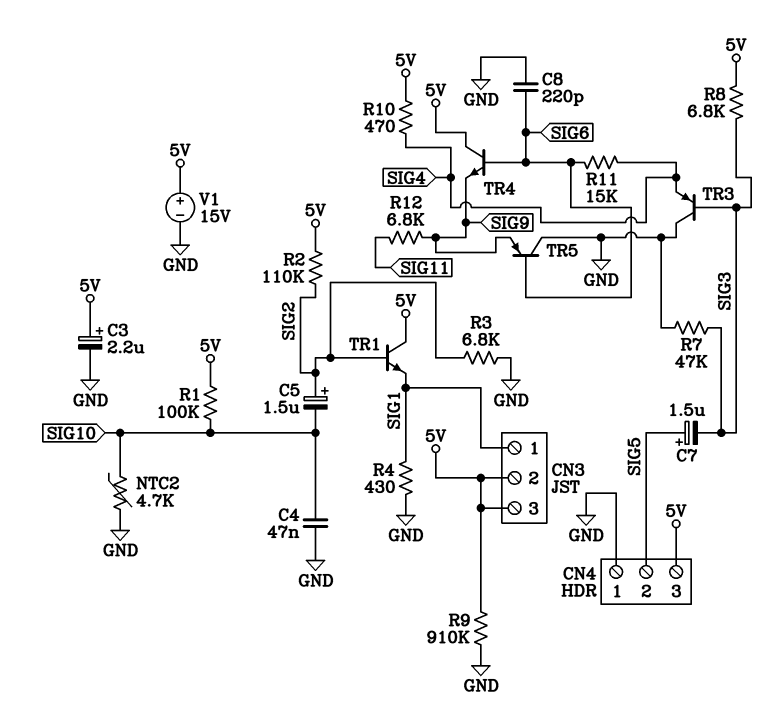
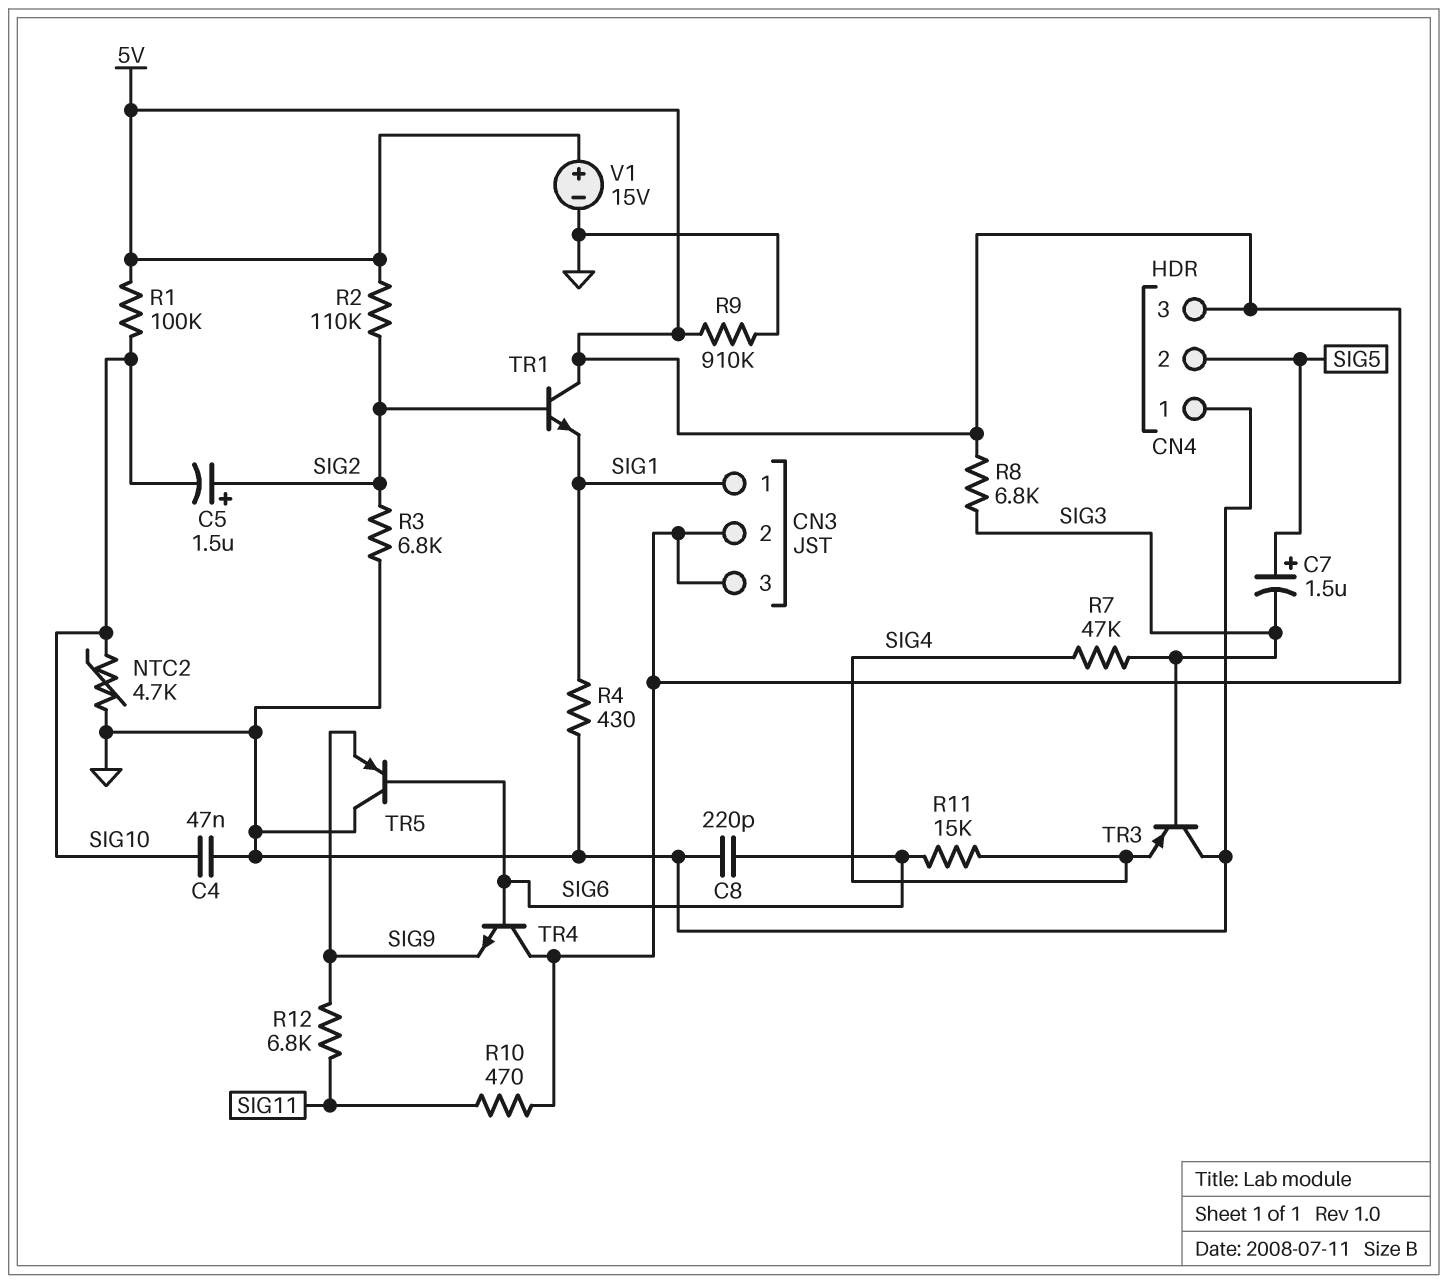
C3: 2.2uF (plus 5V, minus GND) -> none
R7: 47k (GND, SIG3) -> 47k (SIG3, SIG4)
R10: 470 (5V, SIG4) -> 470 (5V, SIG11)

